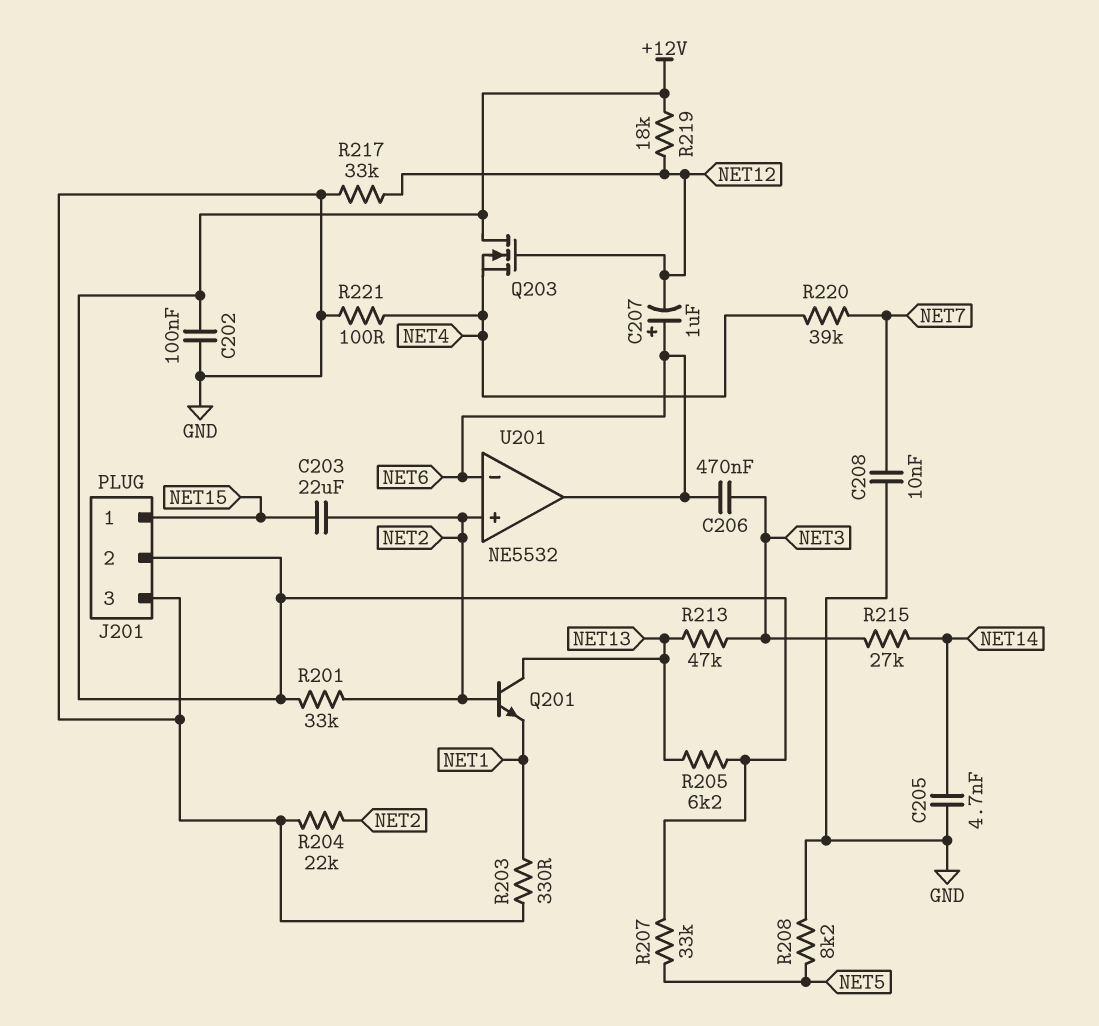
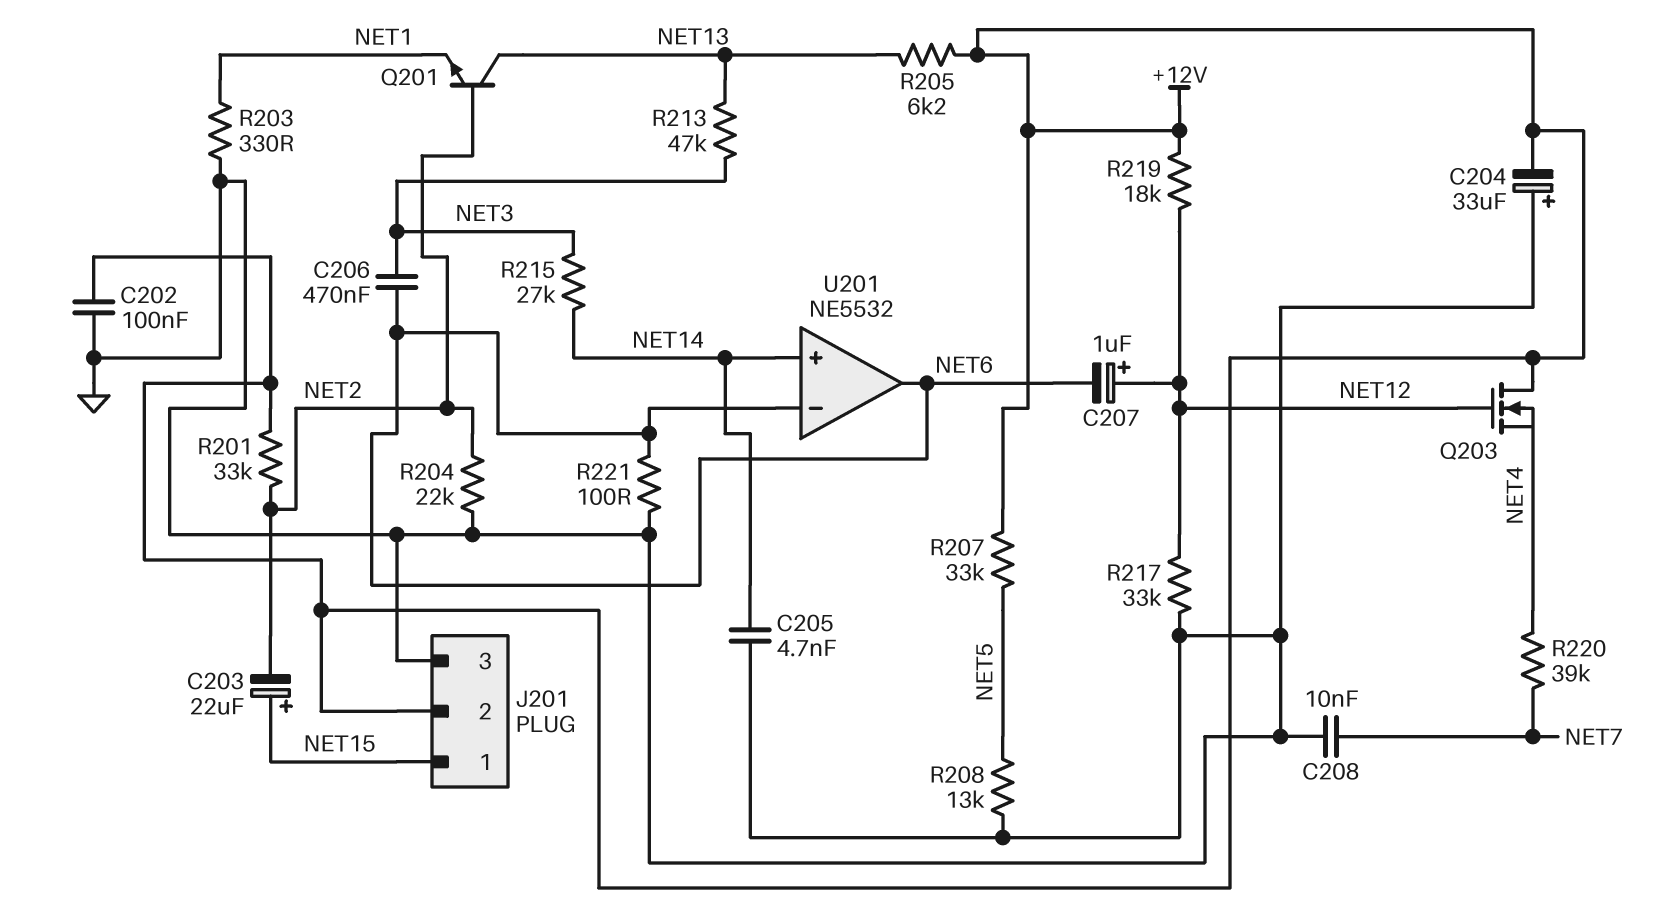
C203: 22uF (NET2, NET15) -> 22uF (plus NET15, minus NET2)
C204: none -> 33uF (plus GND, minus +12V)
C207: 1uF (plus NET6, minus NET12) -> 1uF (plus NET12, minus NET6)
R208: 8.2k (GND, NET5) -> 13k (GND, NET5)
R221: 100 (GND, NET4) -> 100 (GND, NET6)
U201 pin in+: NET2 -> NET14

